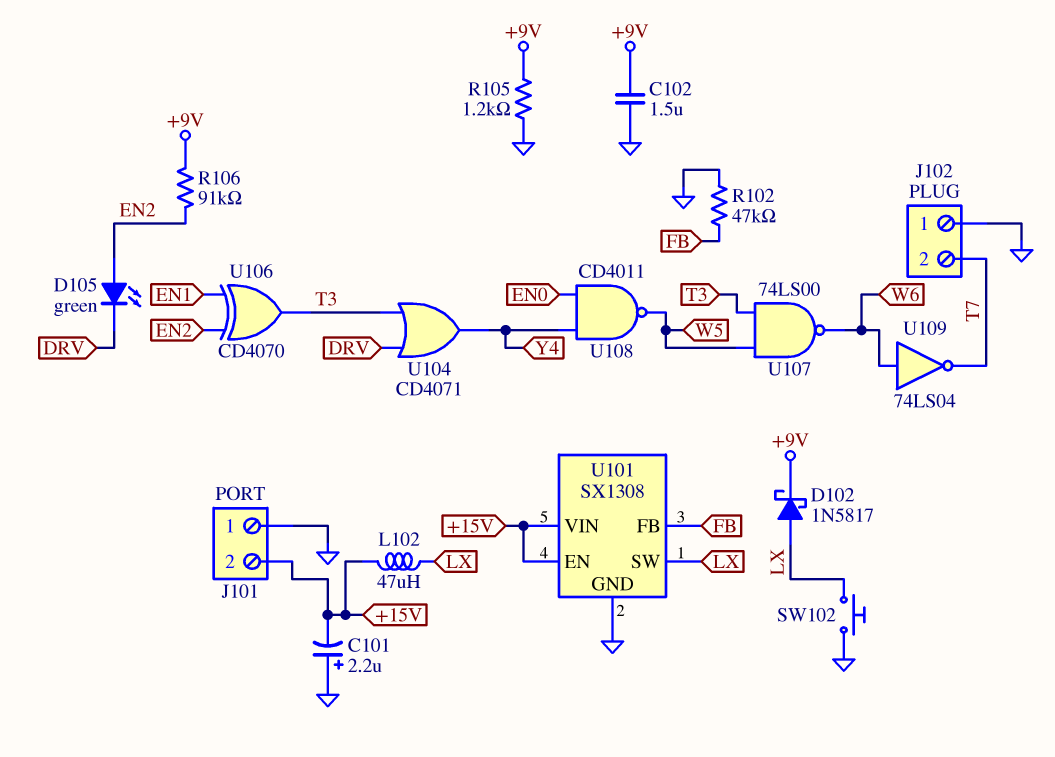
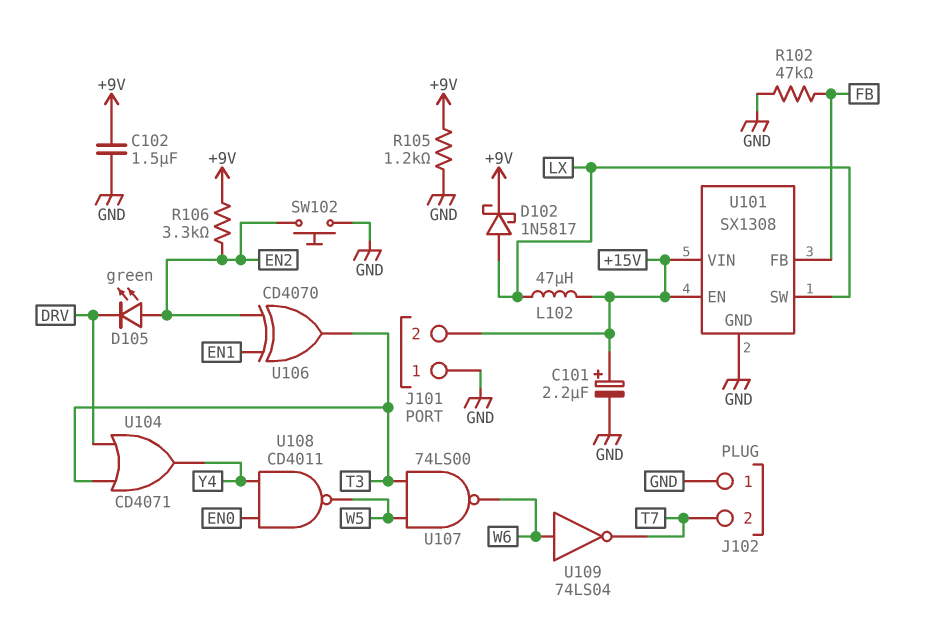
C101: 2.2uF (plus GND, minus +15V) -> 2.2uF (plus +15V, minus GND)
R106: 91k (+9V, EN2) -> 3.3k (+9V, EN2)
SW102: button (GND, LX) -> button (EN2, GND)

